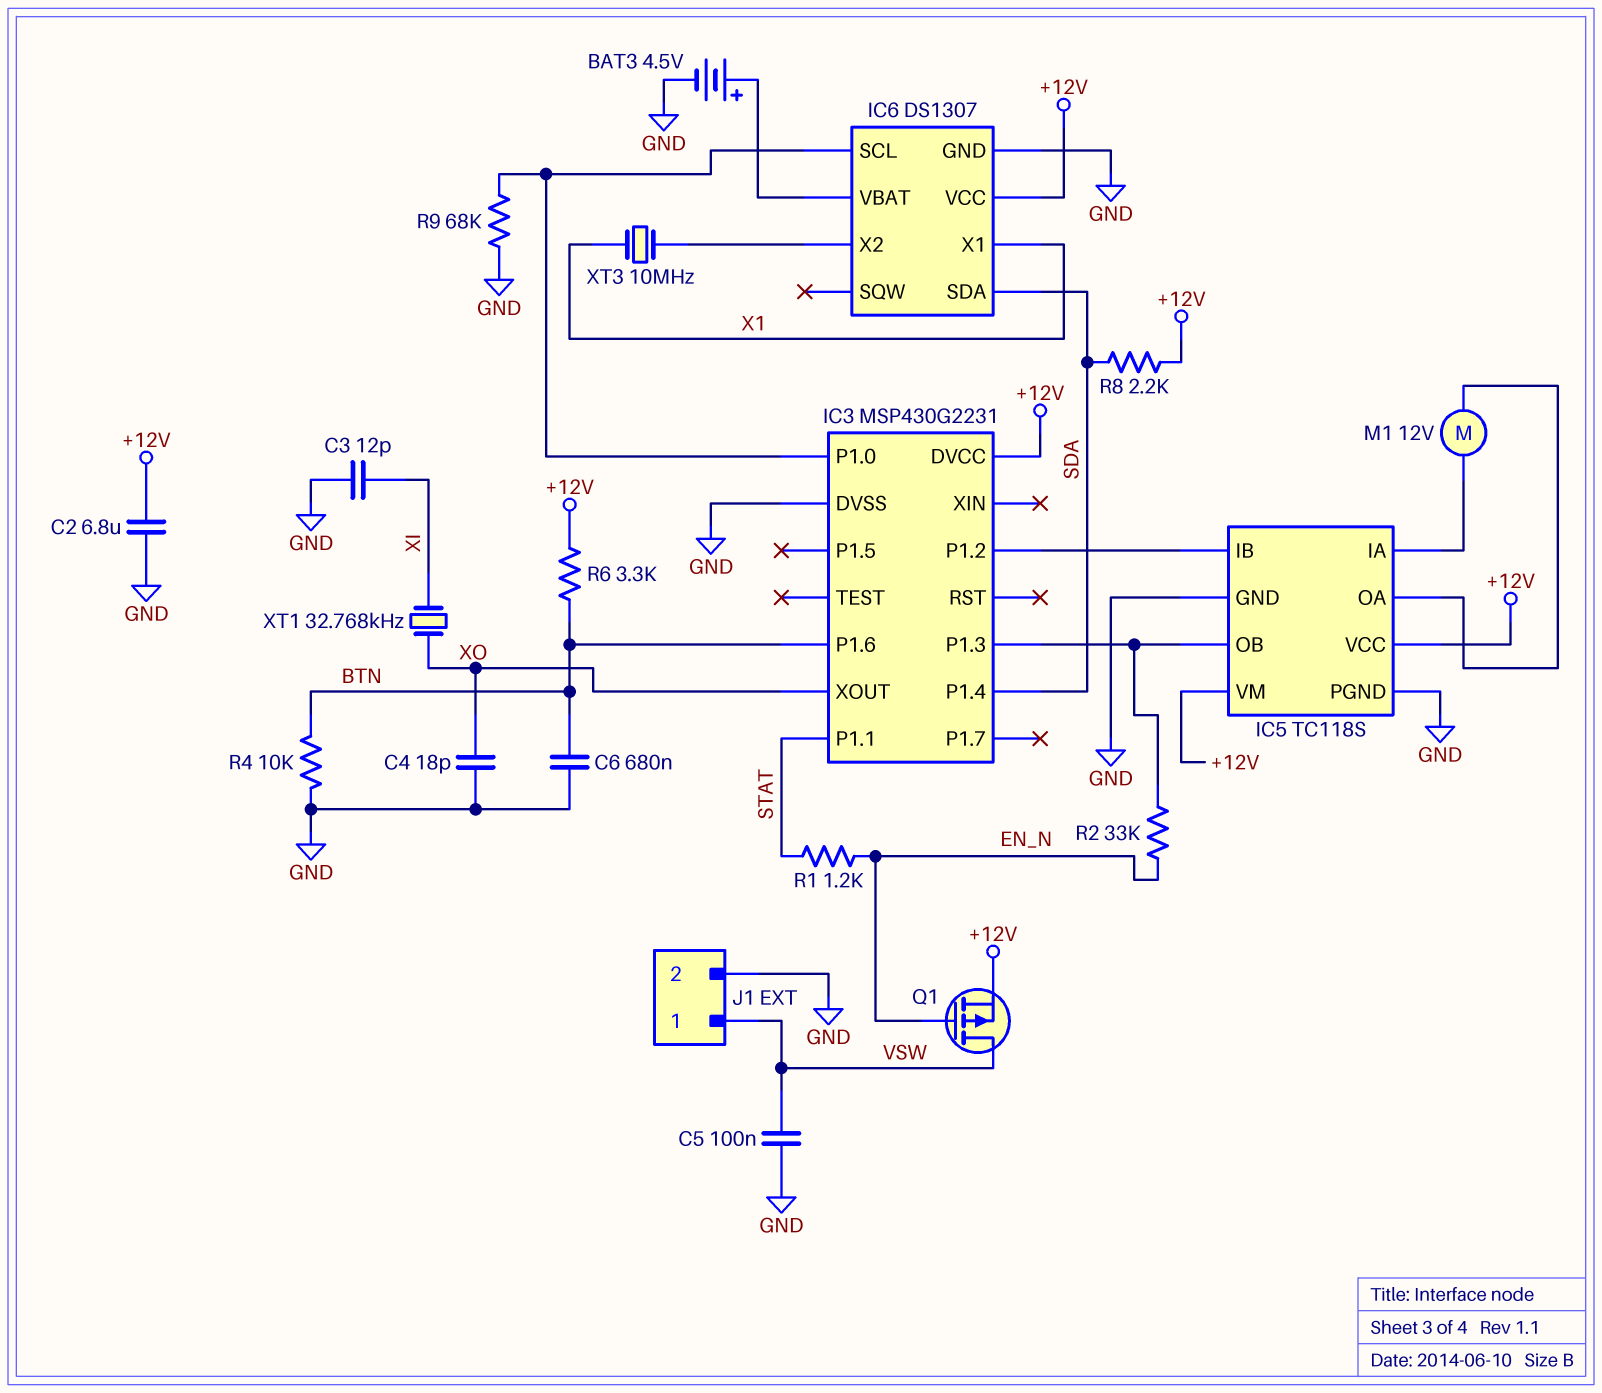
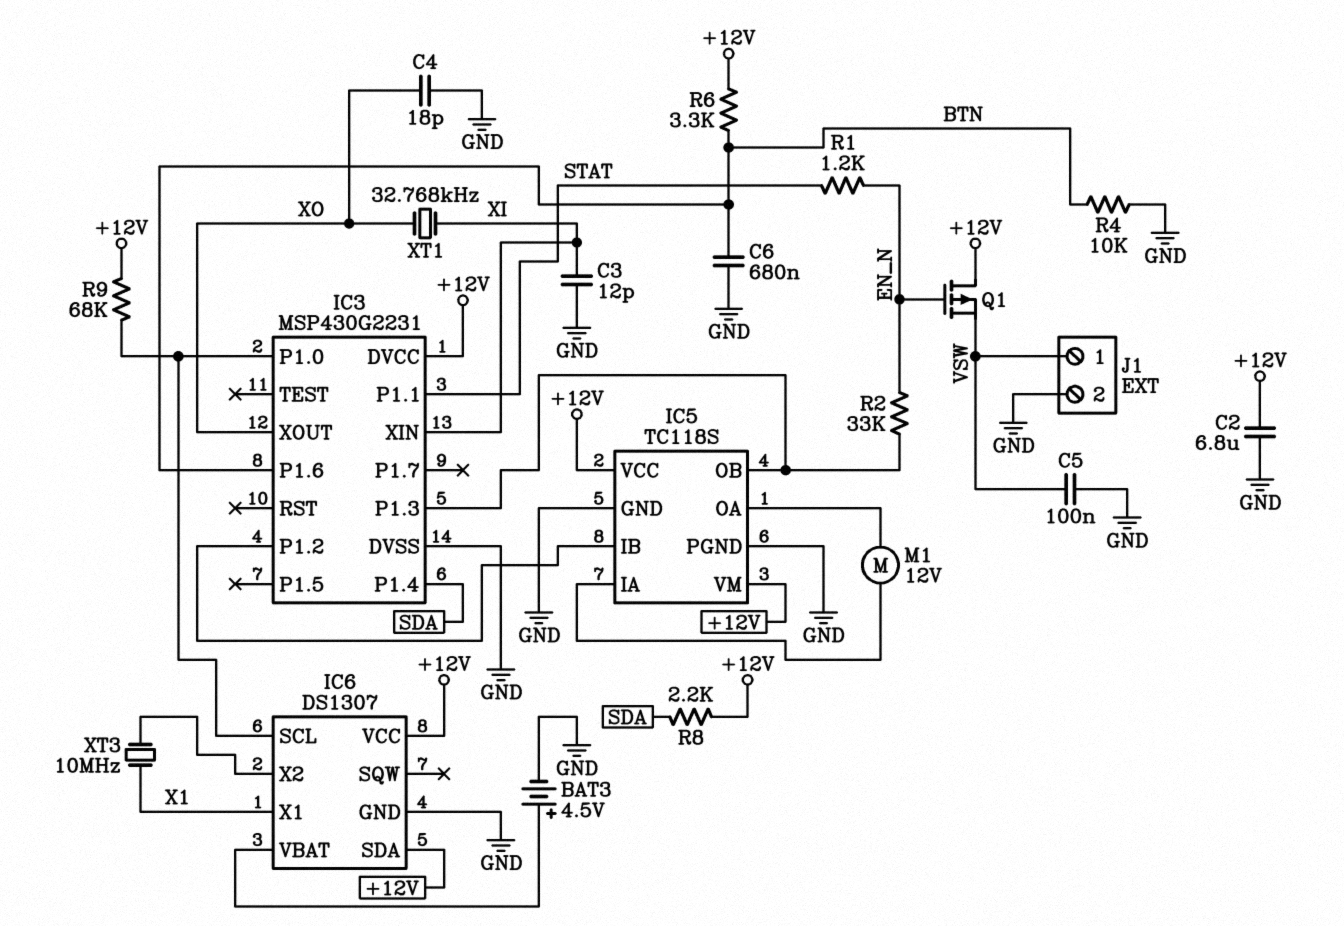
IC3 pin XIN: none -> XI
IC6 pin SDA: SDA -> +12V
Q1: PMOS (G EN_N, D VSW, S +12V) -> PMOS (G EN_N, D +12V, S VSW)
R9: 68k (GND, IC3/P1.0) -> 68k (+12V, IC3/P1.0)

